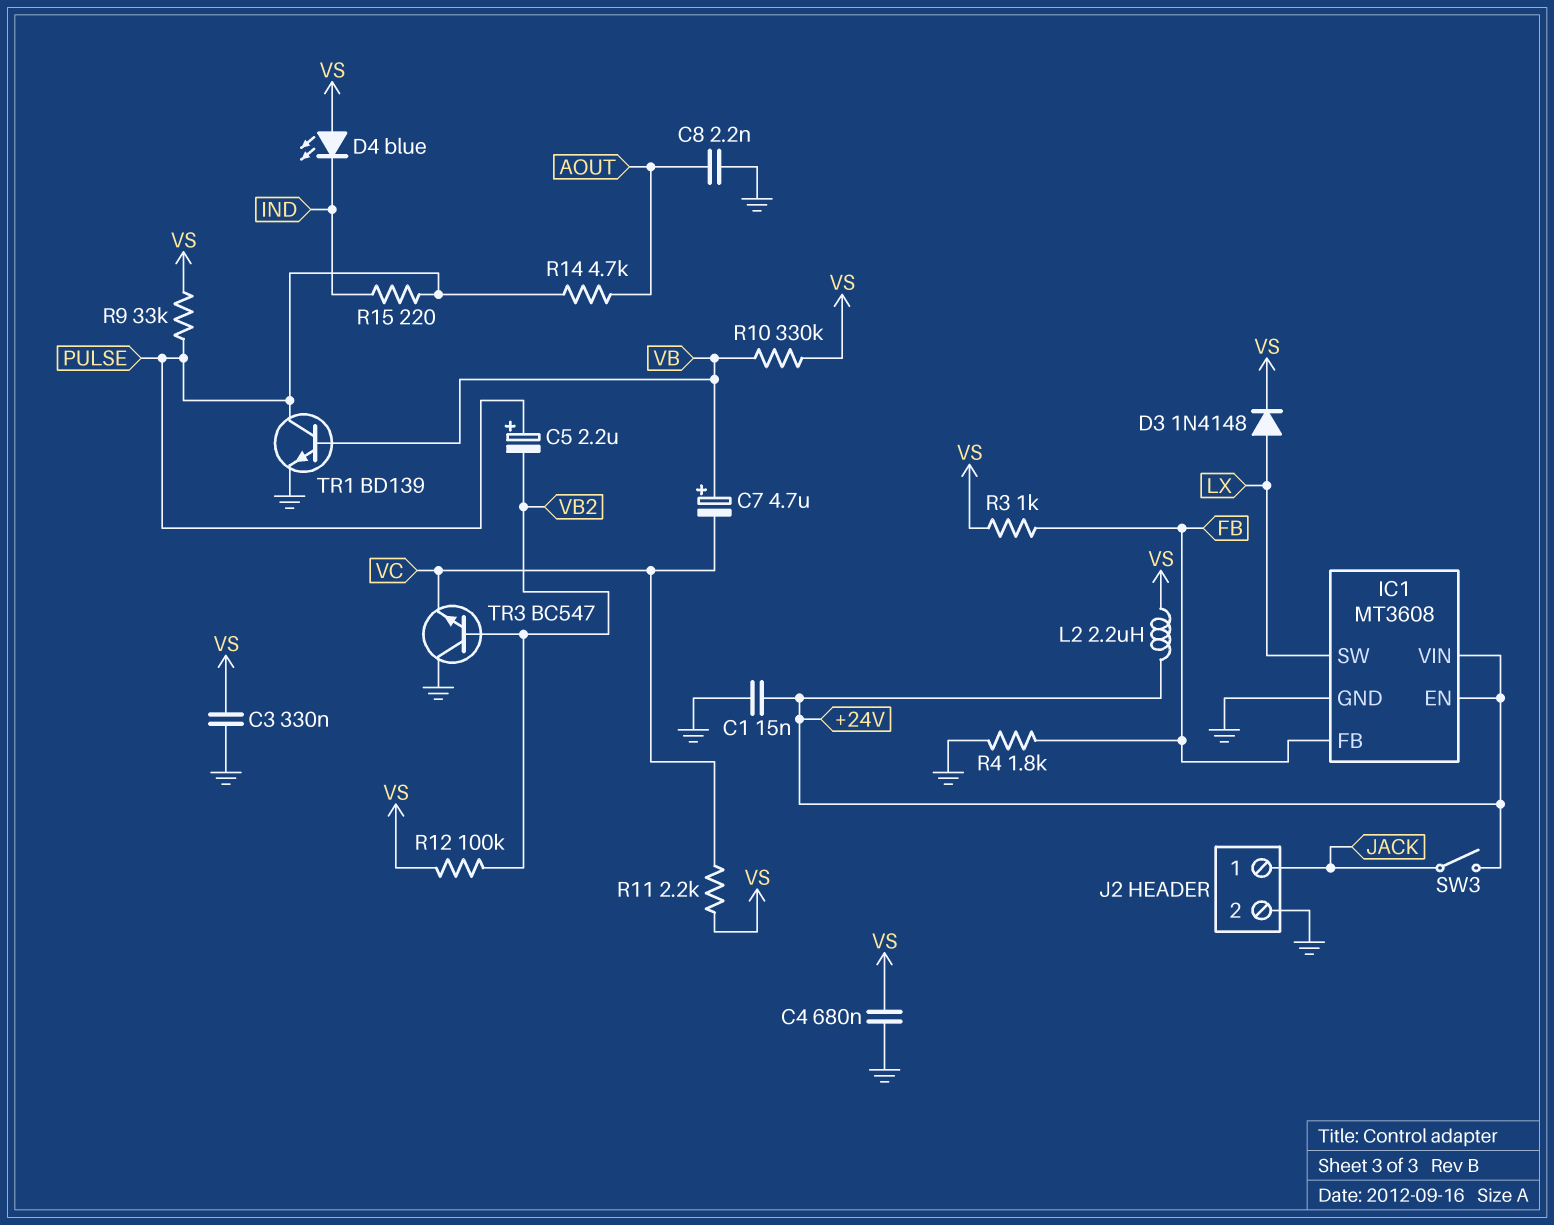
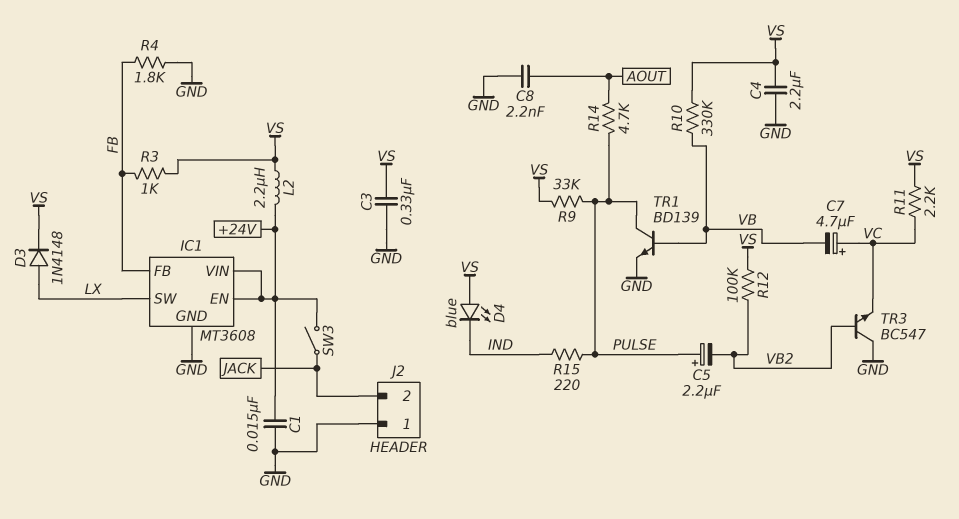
C4: 680nF (GND, VS) -> 2.2uF (GND, VS)
C7: 4.7uF (plus VB, minus VC) -> 4.7uF (plus VC, minus VB)
J2 pin 1: JACK -> GND
J2 pin 2: GND -> JACK

